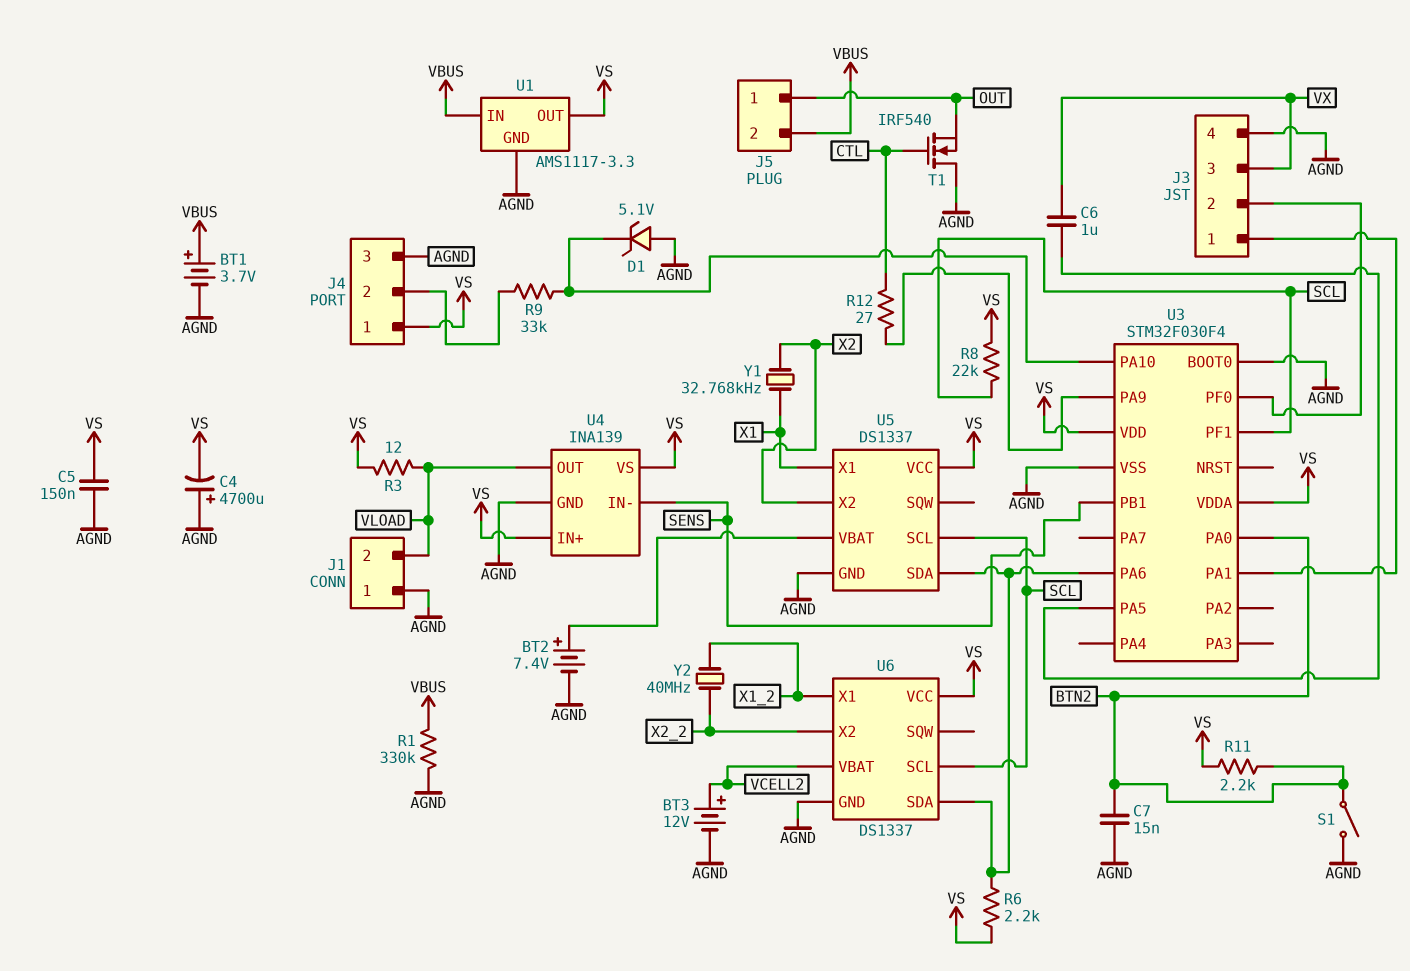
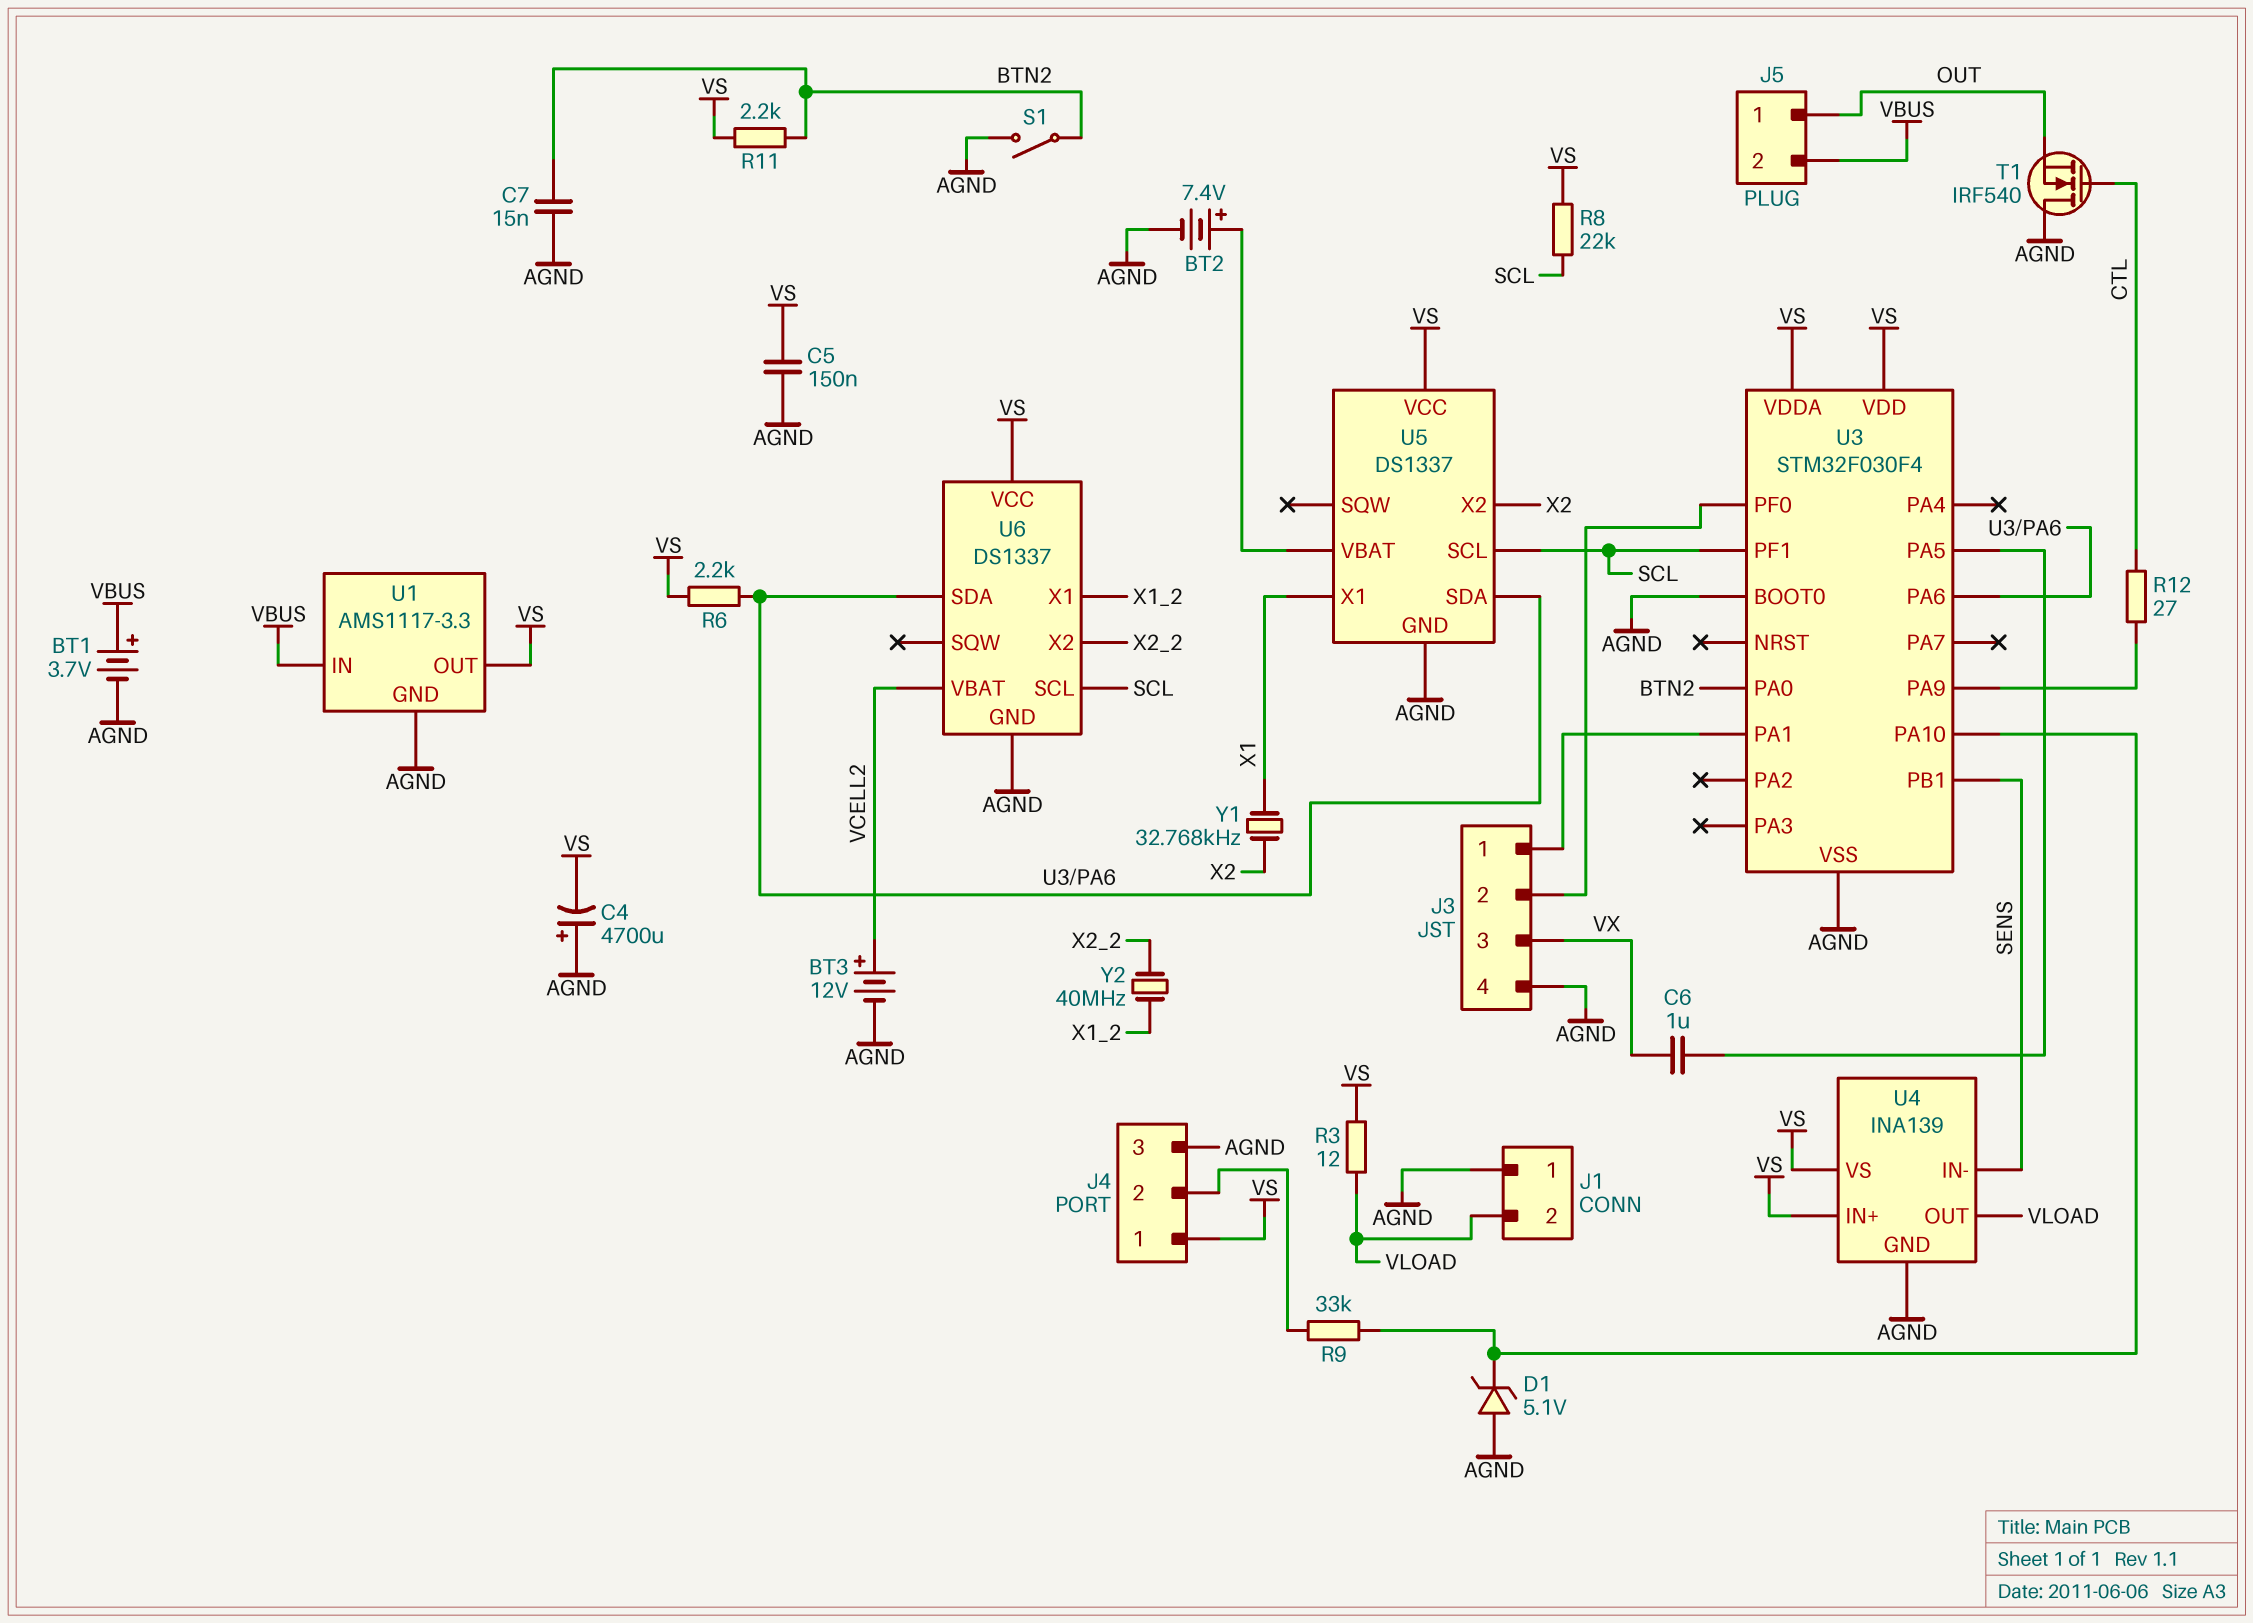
R1: 330k (AGND, VBUS) -> none

